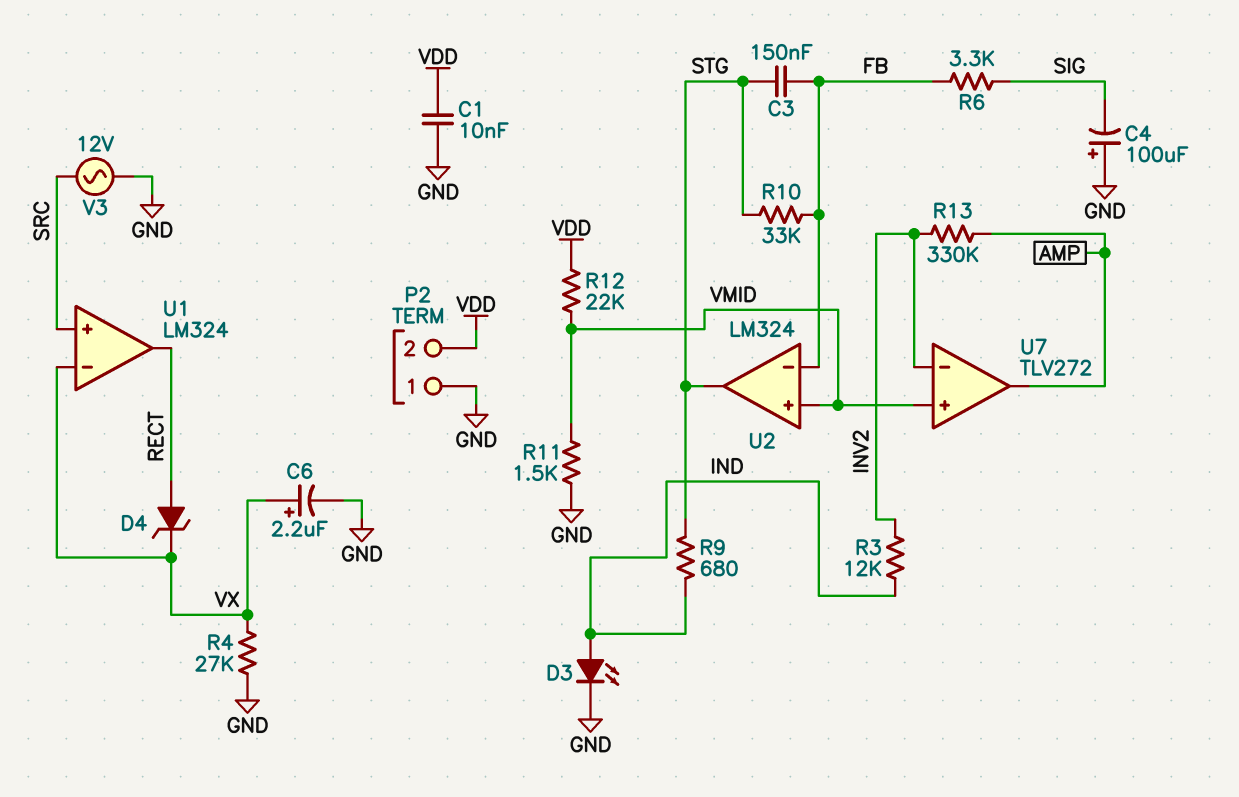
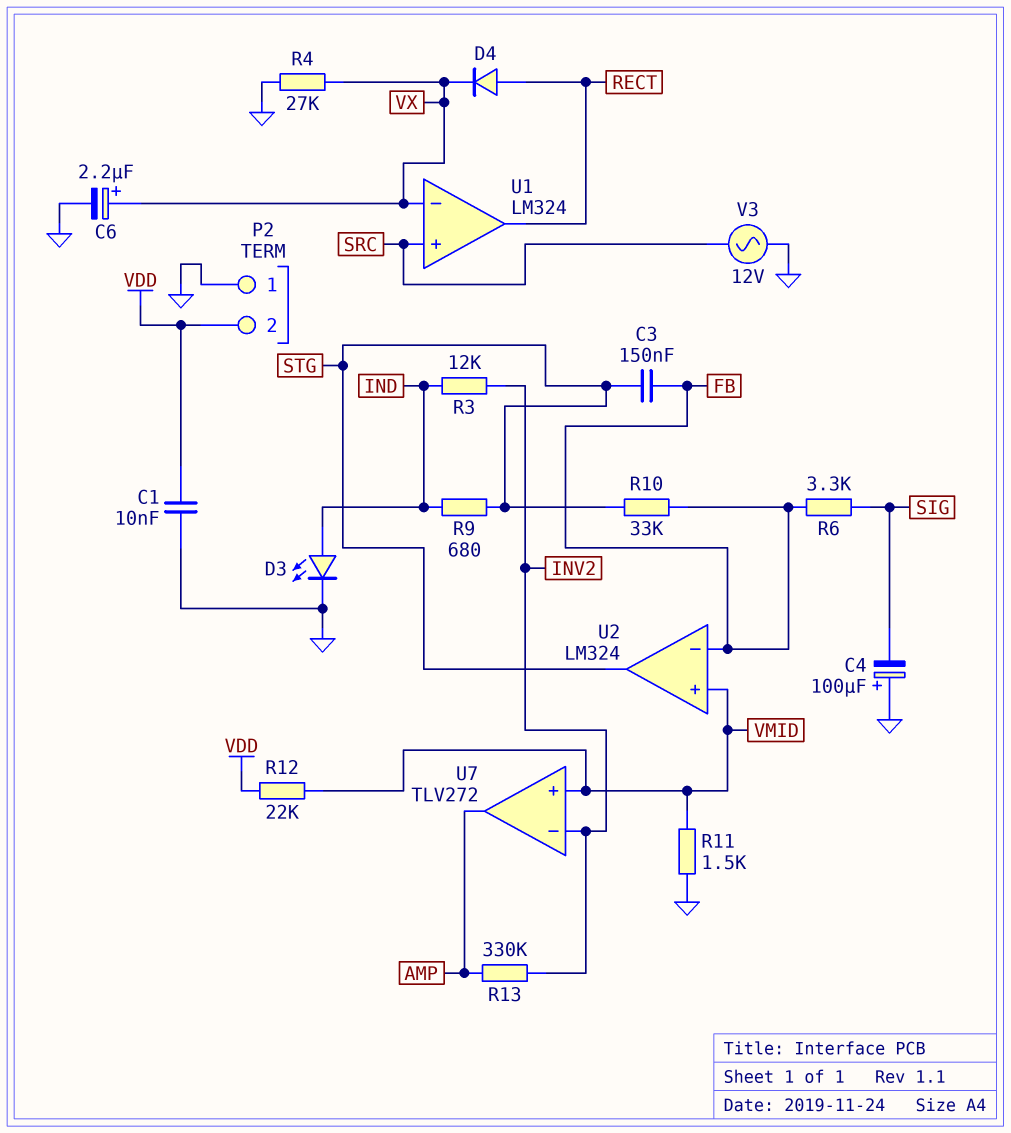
D4: zener (A RECT, K VX) -> diode (A RECT, K VX)

